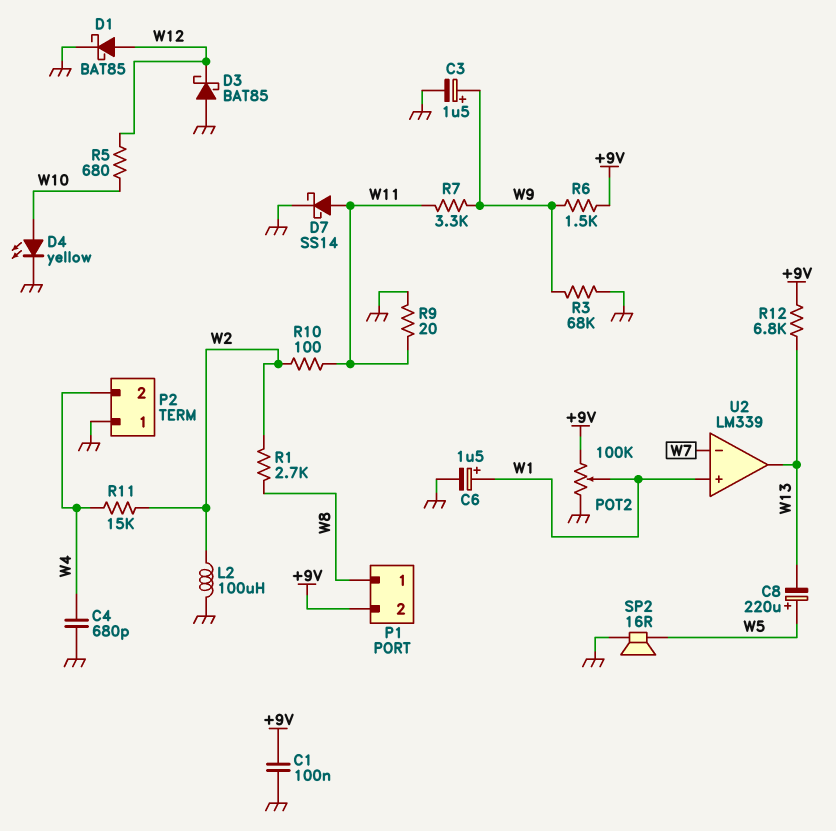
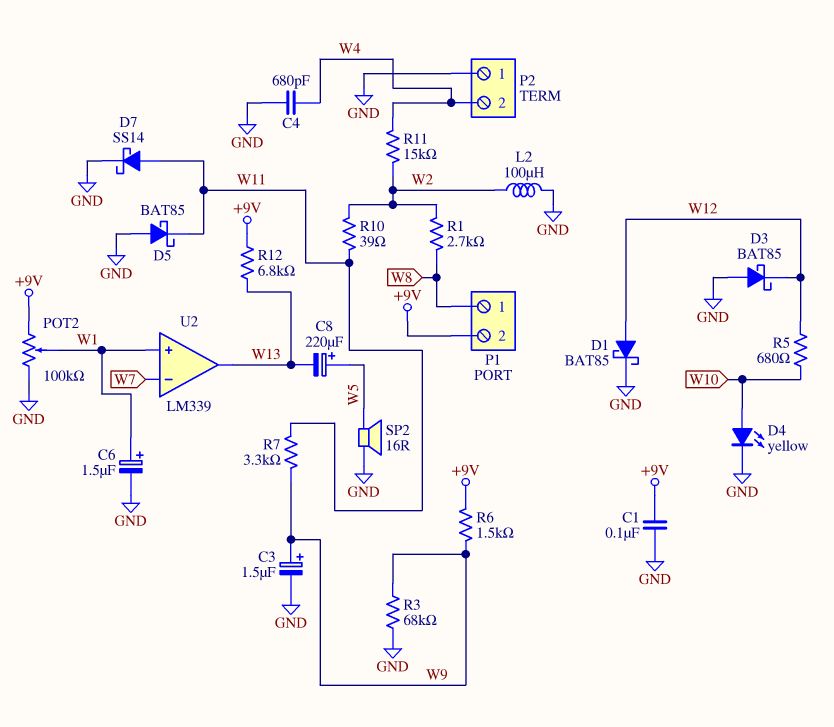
D5: none -> schottky BAT85 (A GND, K W11)
R9: 20 (GND, W11) -> none
R10: 100 (W2, W11) -> 39 (W2, W11)

